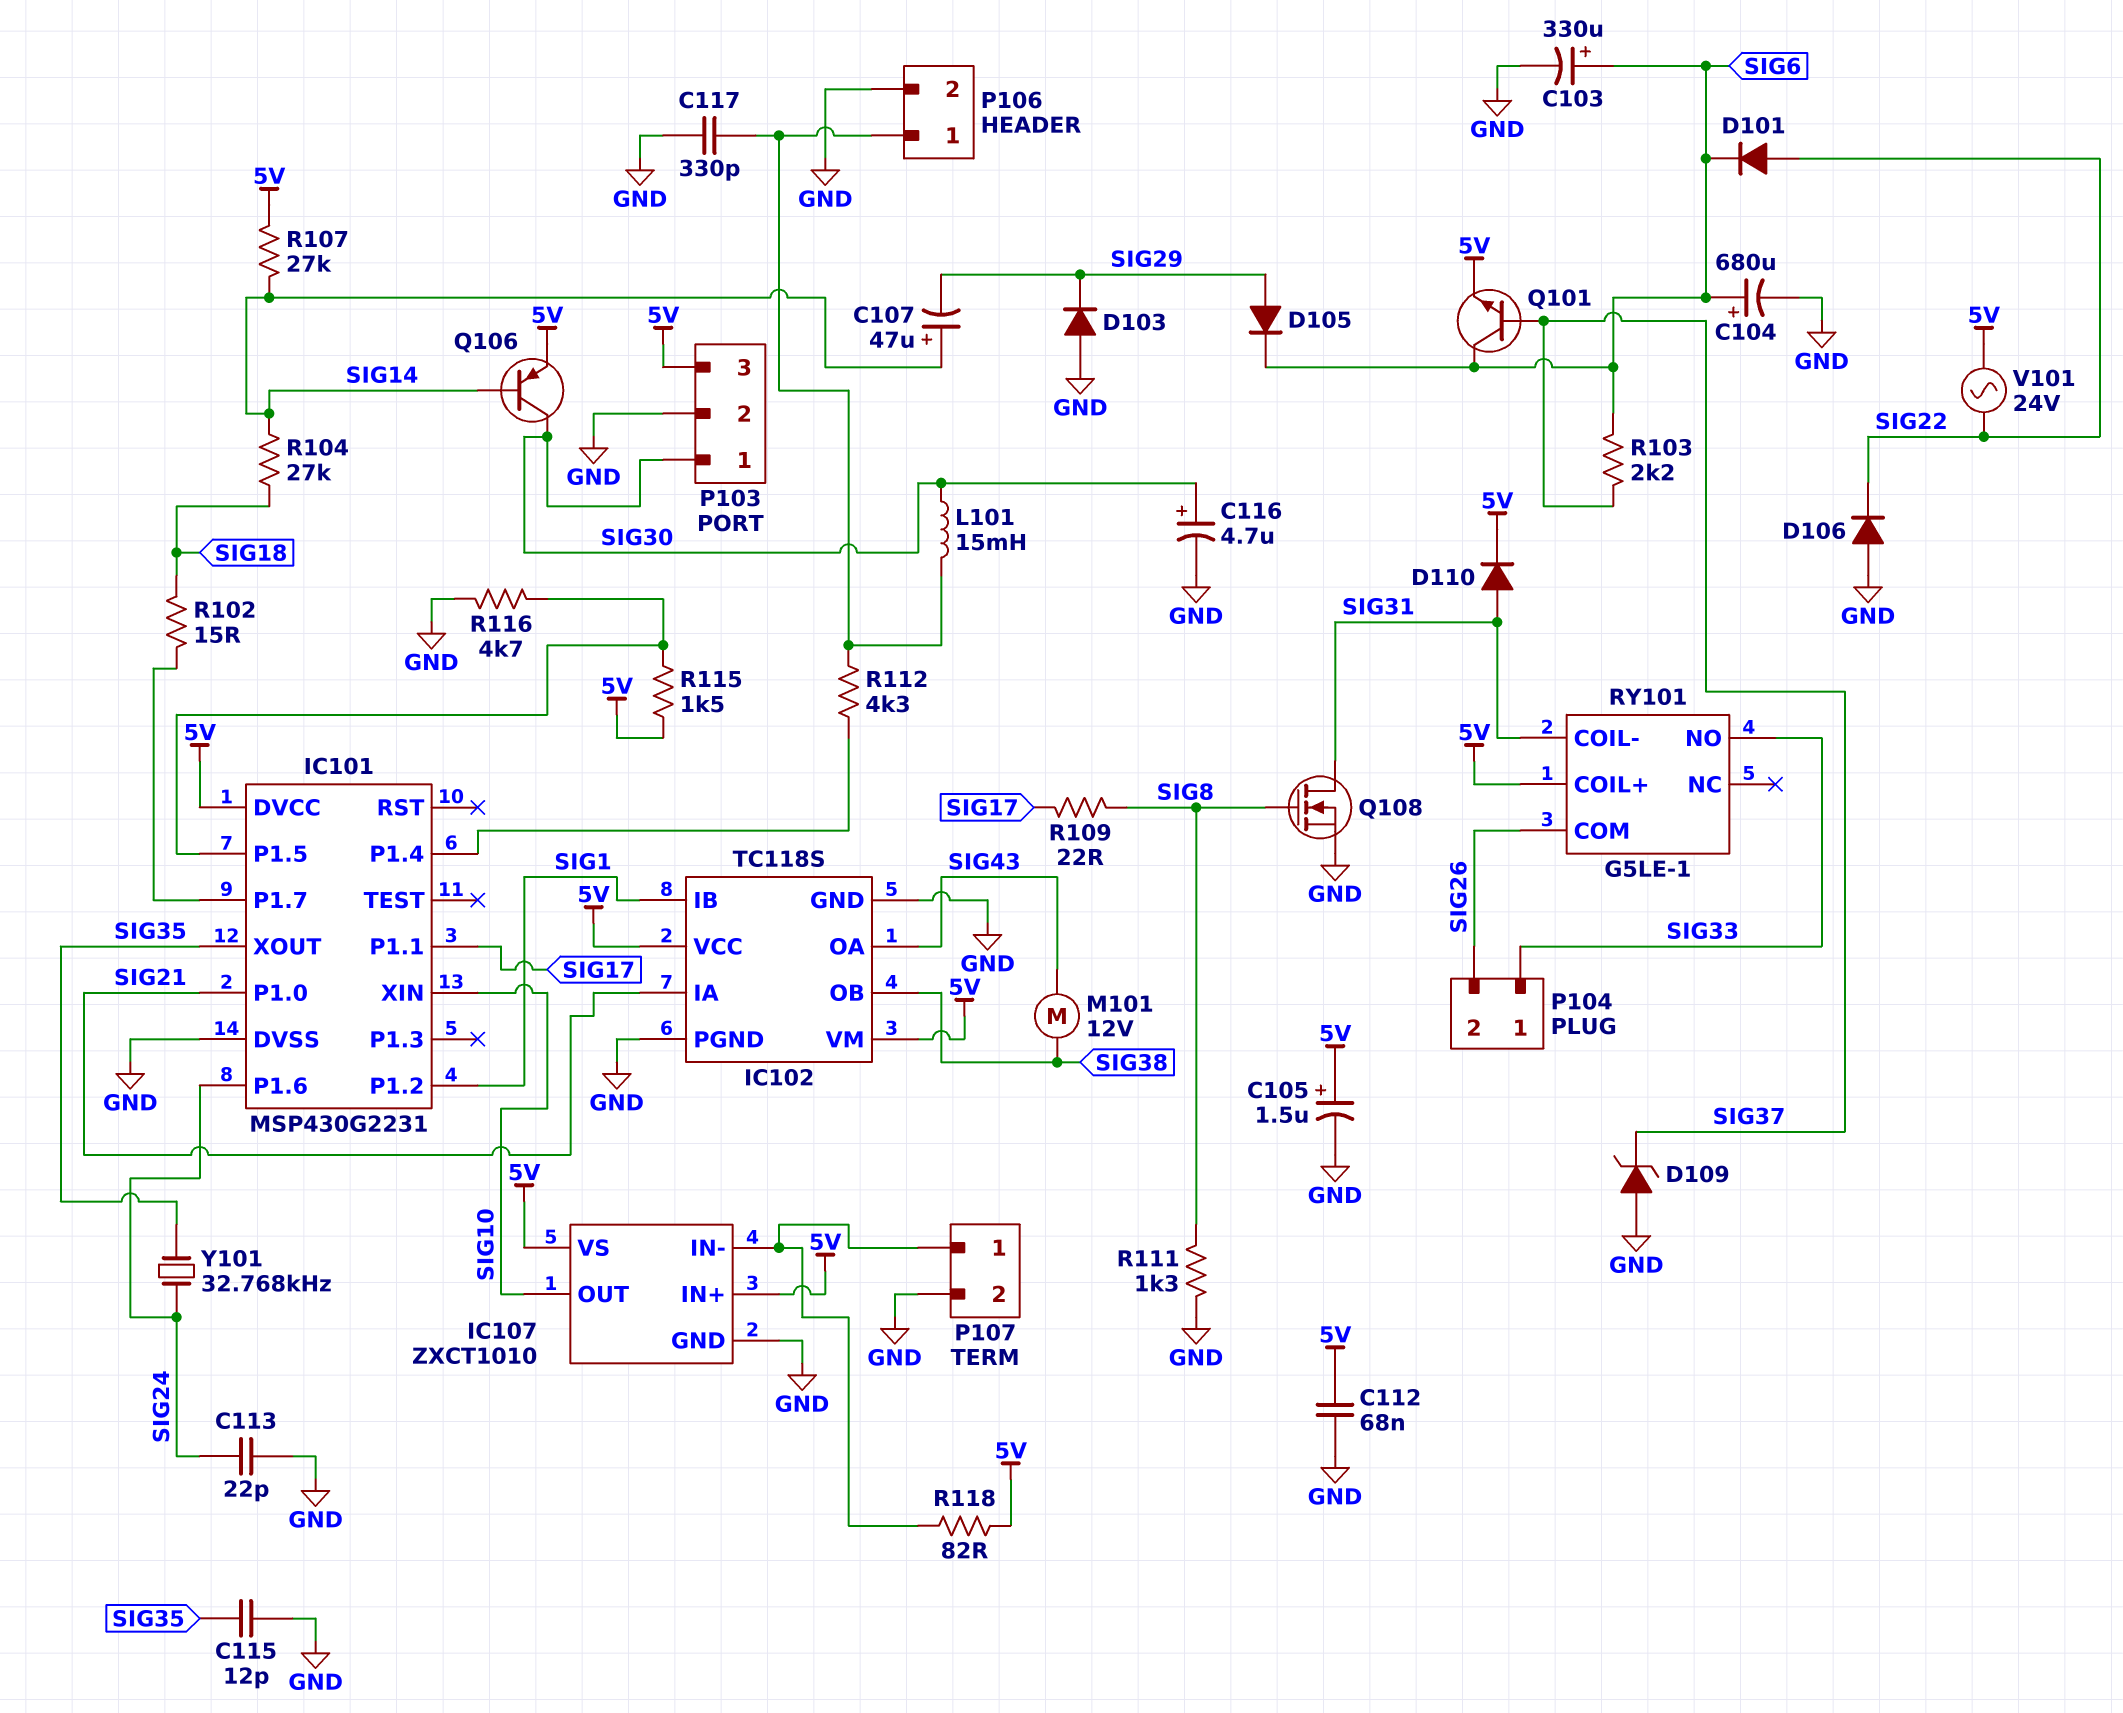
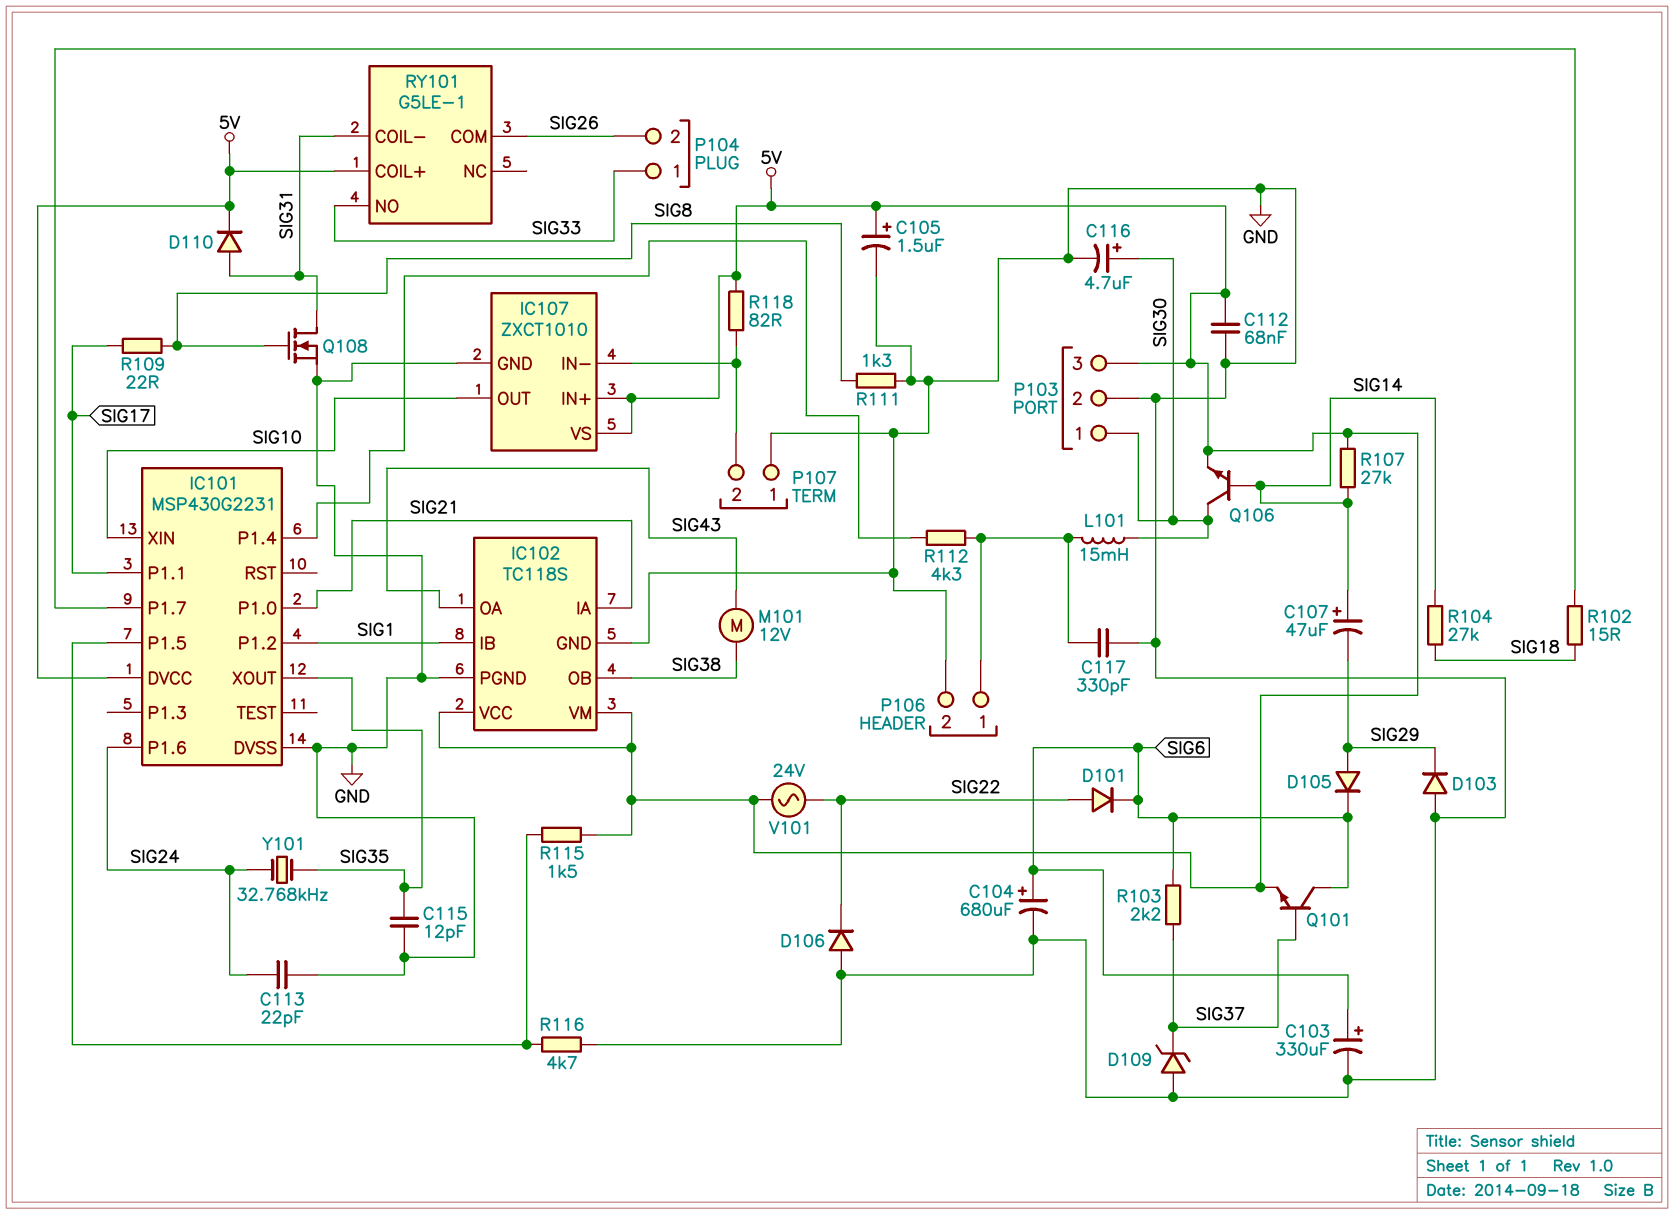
P107 pin 1: IC107/IN- -> GND
P107 pin 2: GND -> IC107/IN-
Q106: PNP (B SIG14, C SIG30, E 5V) -> NPN (B SIG14, C SIG30, E 5V)

